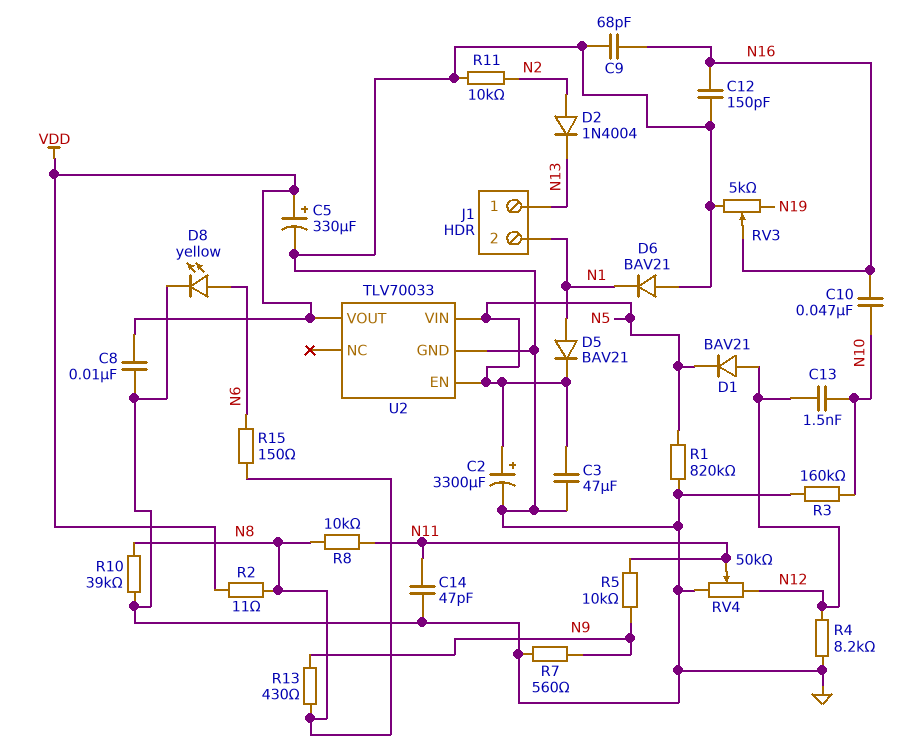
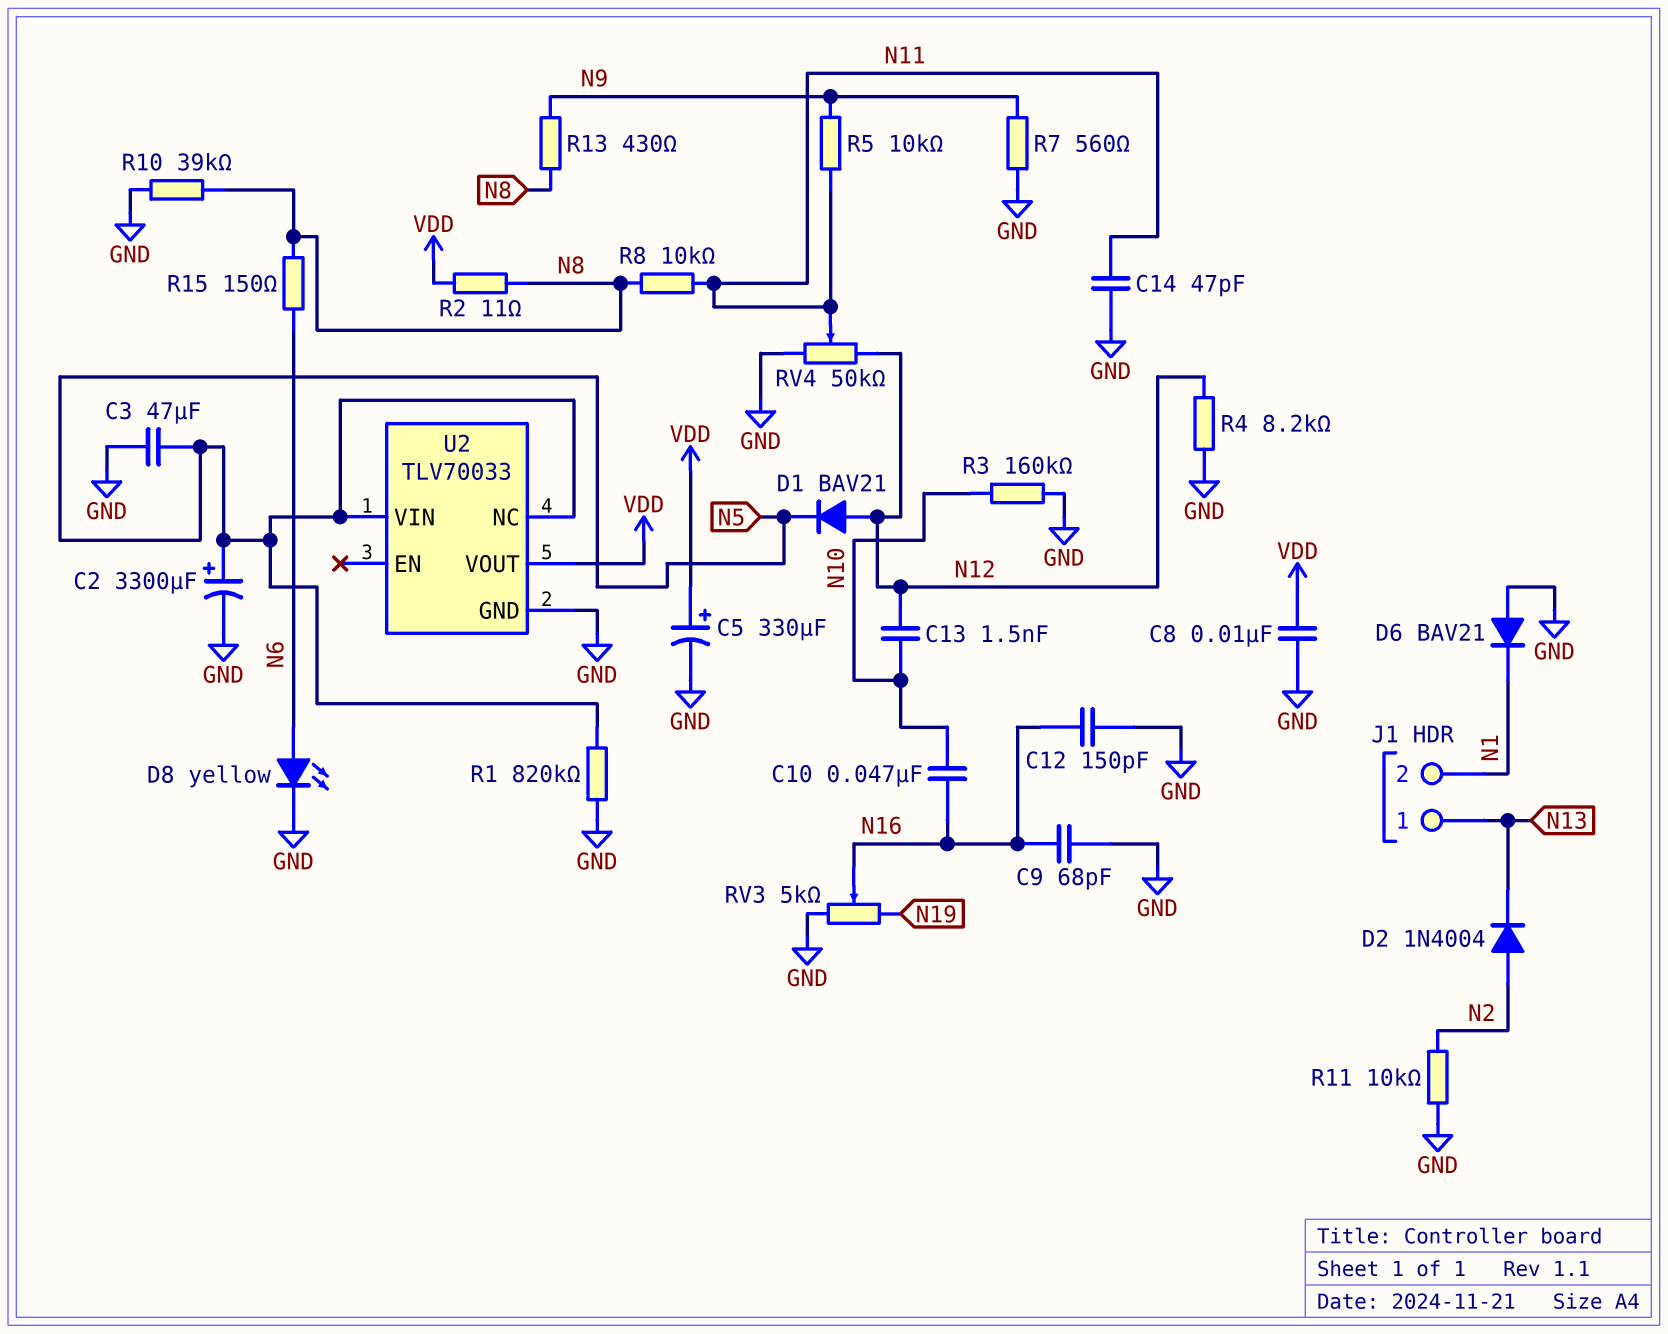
D5: diode BAV21 (A N1, K N5) -> none
U2 pin EN: N5 -> none
U2 pin NC: none -> N5

